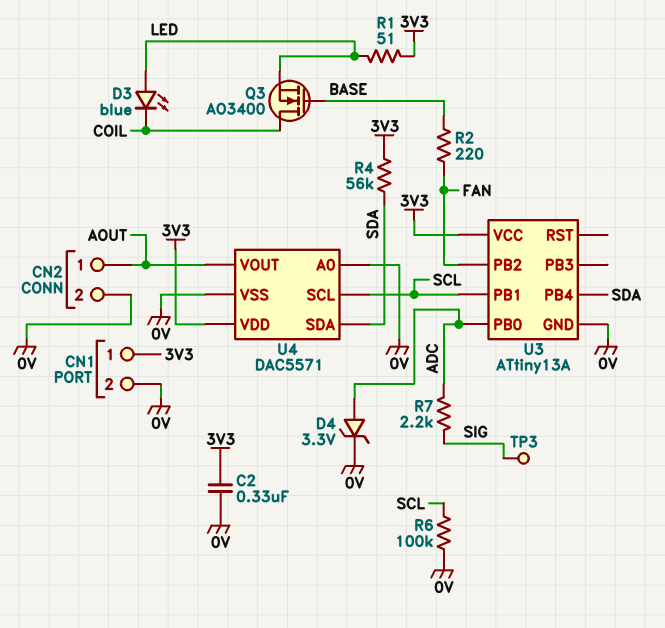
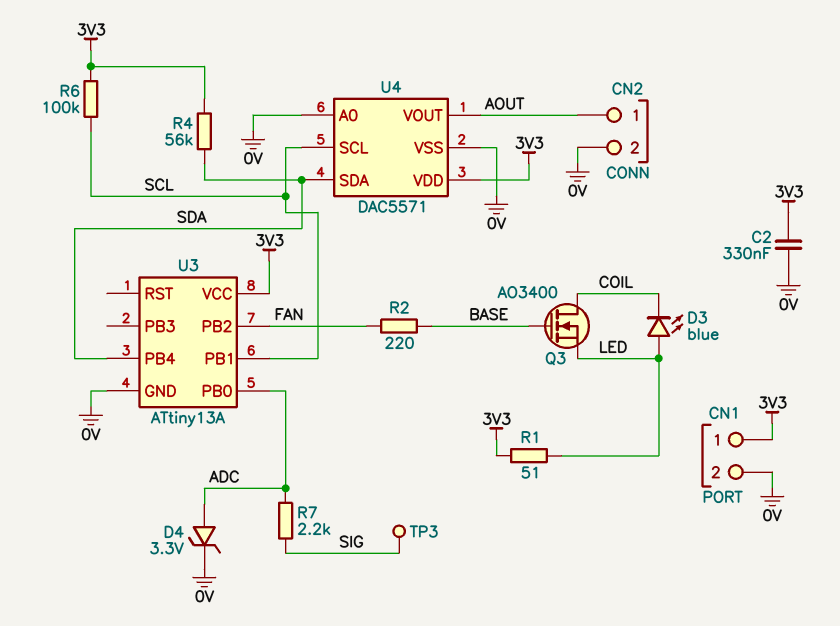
R6: 100k (0V, SCL) -> 100k (3V3, SCL)

